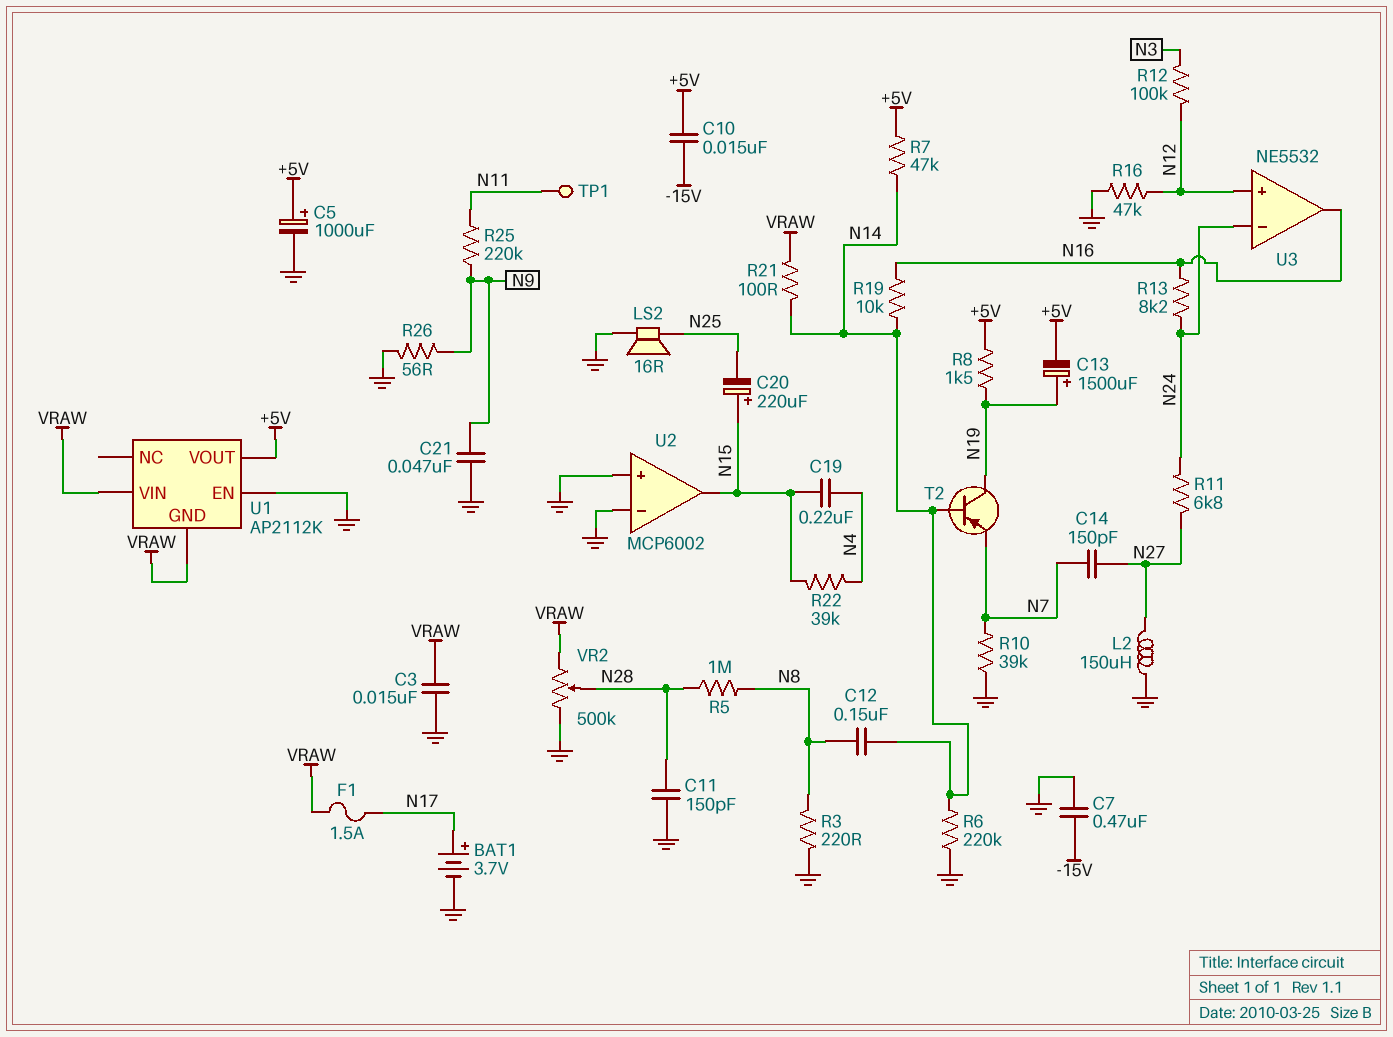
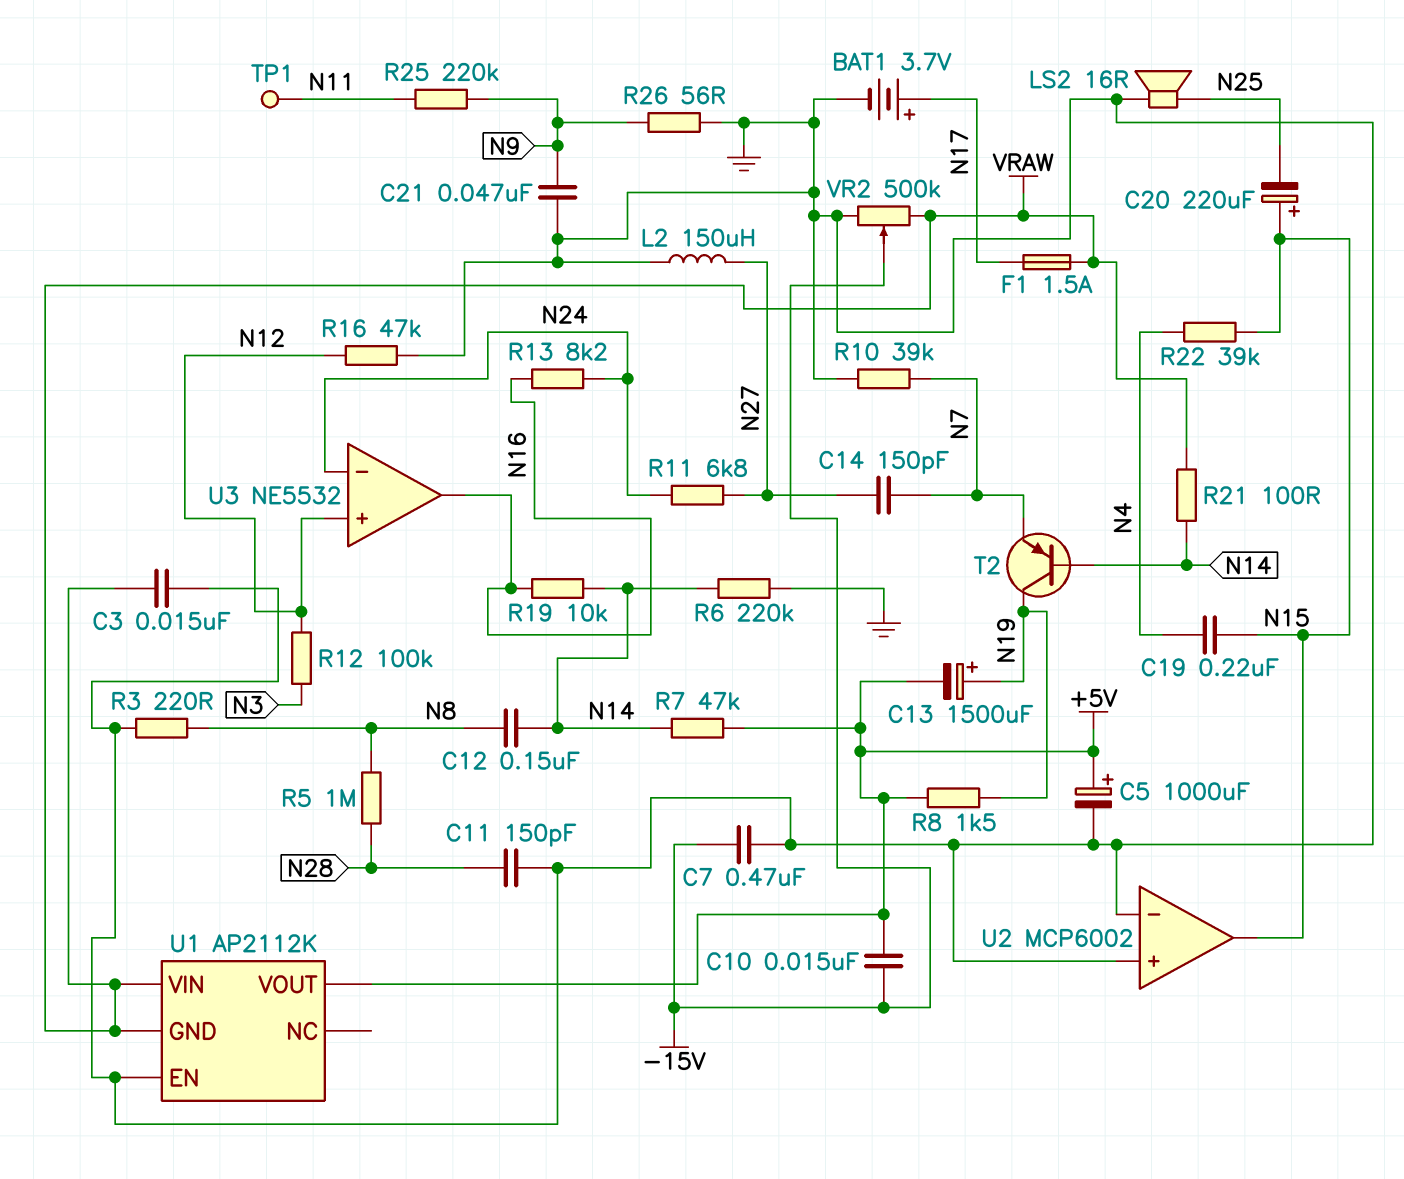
VR2: 500k (GND, VRAW, wiper N28) -> 500k (GND, VRAW, wiper -15V)

